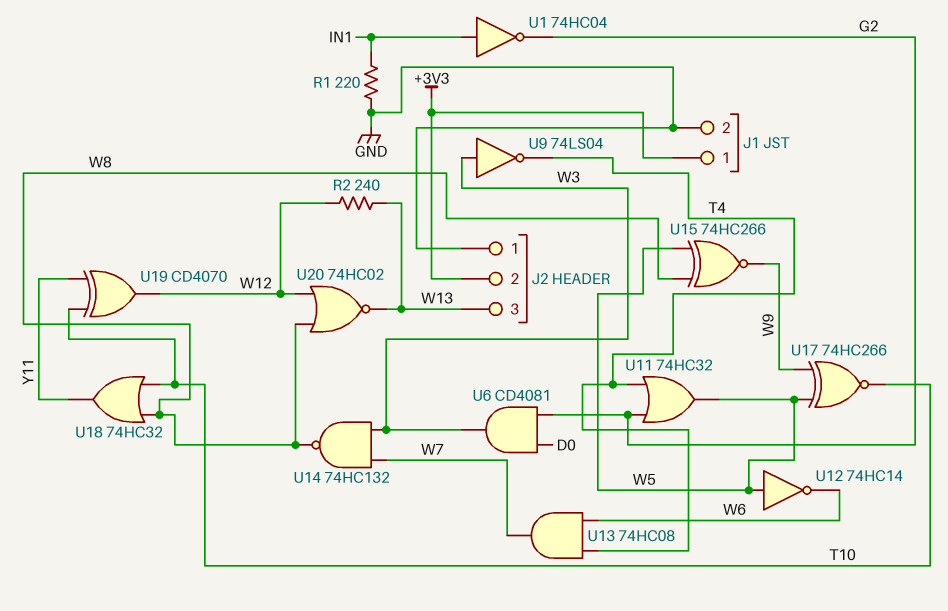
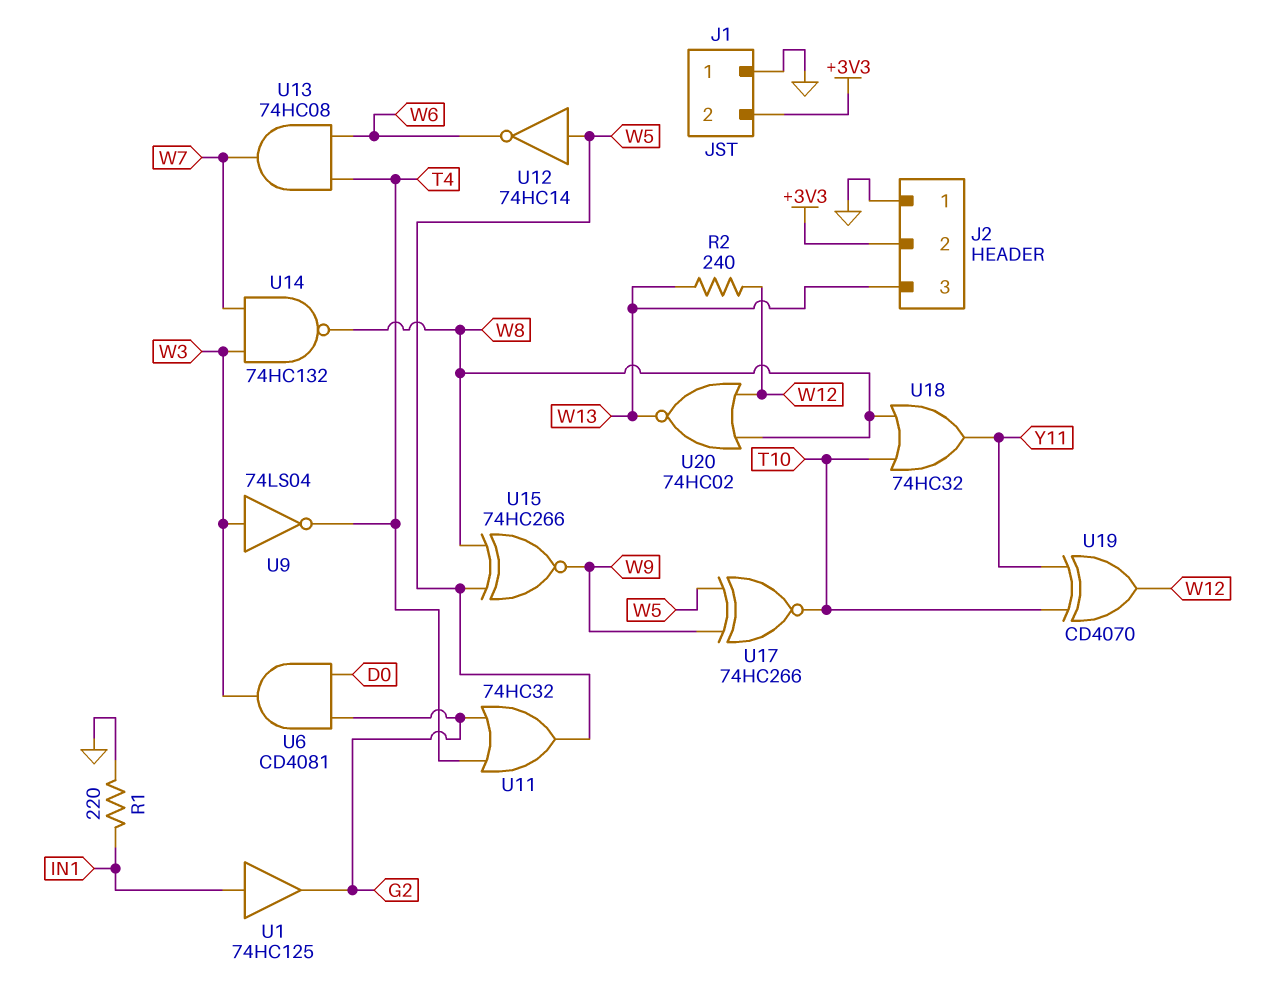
J1 pin 1: +3V3 -> GND
J1 pin 2: GND -> +3V3
U1: NOT 74HC04 (in IN1, out G2) -> buffer 74HC125 (in IN1, out G2)

